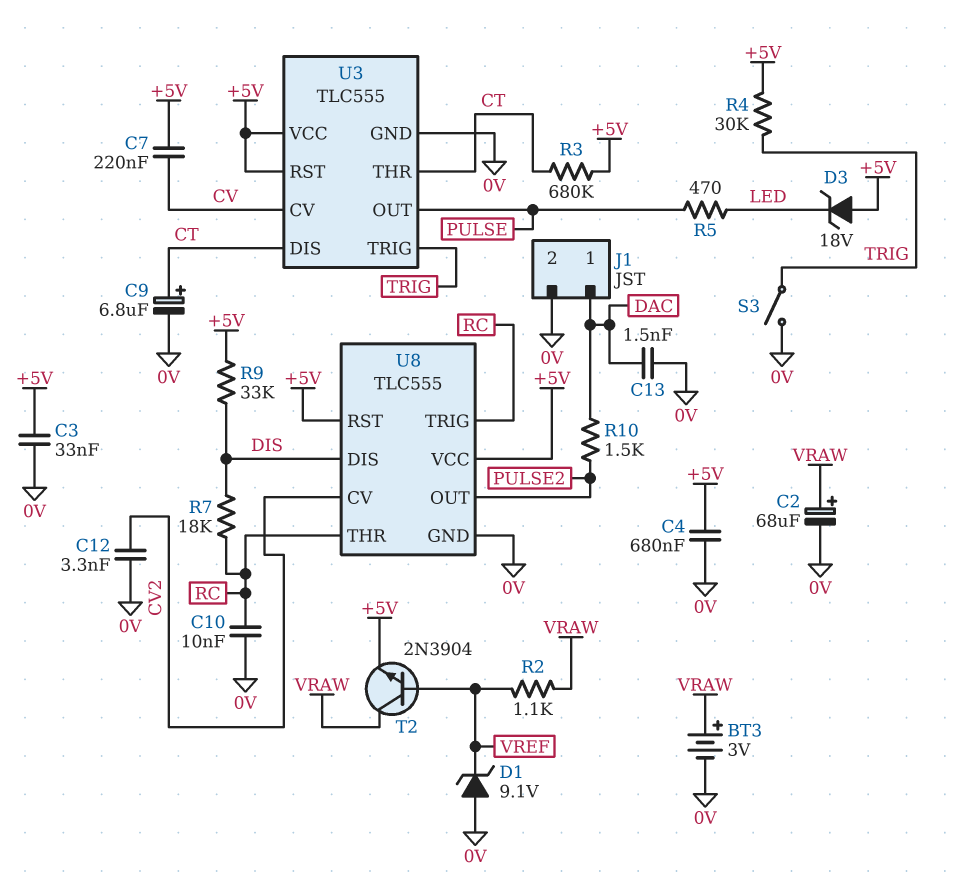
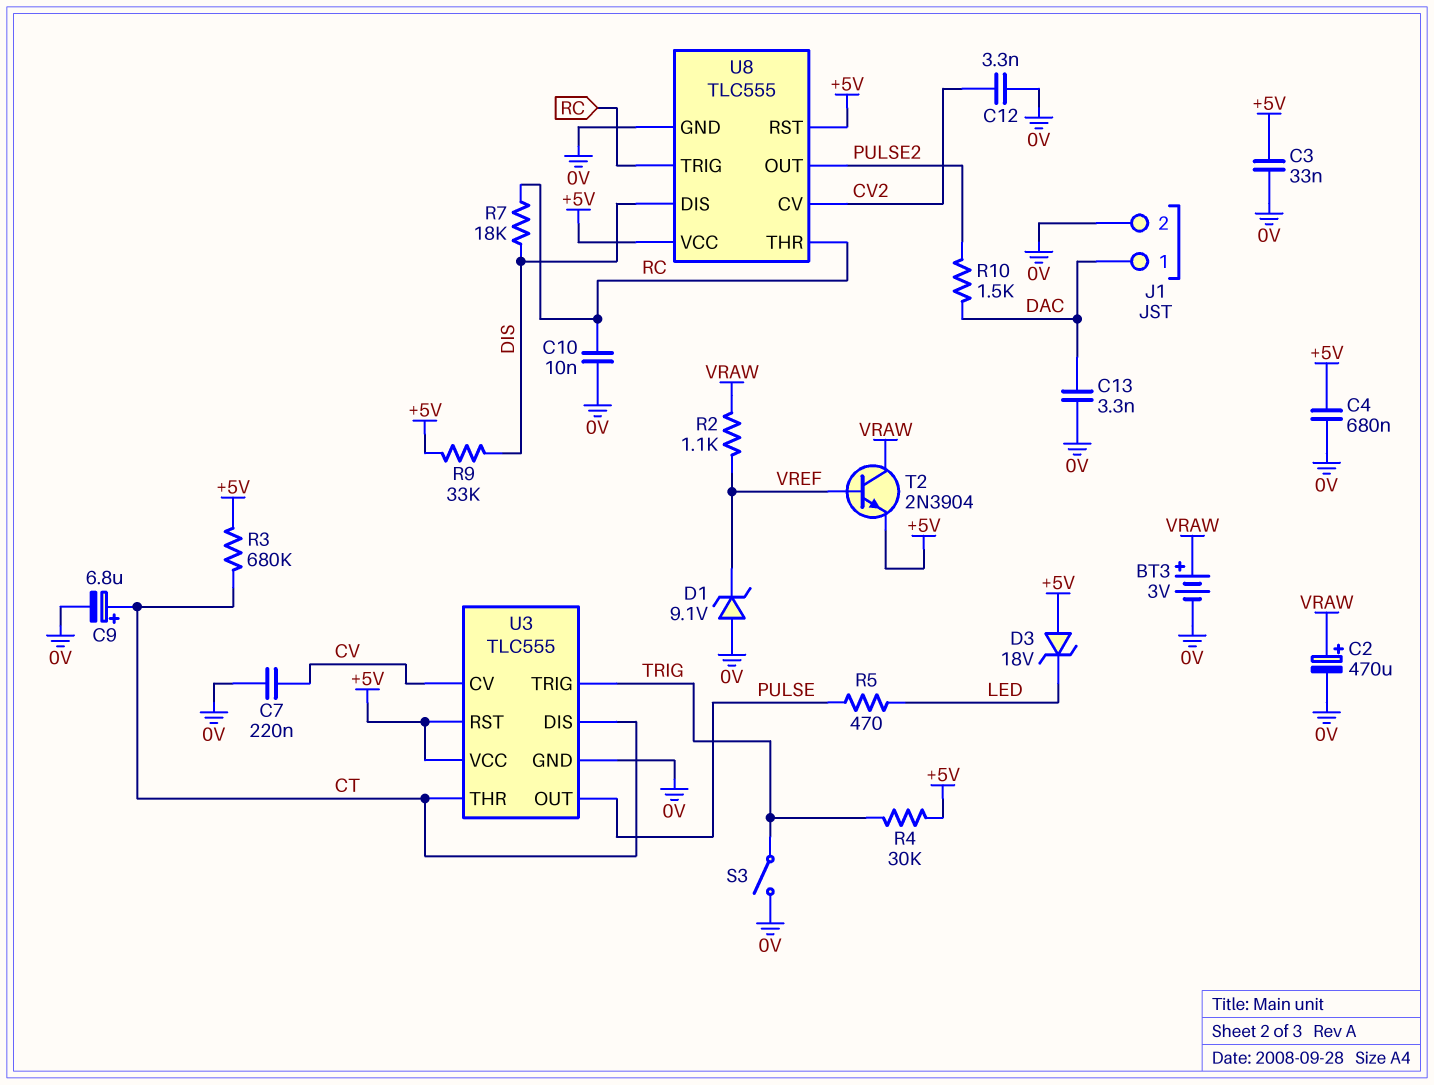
C2: 68uF (plus VRAW, minus 0V) -> 470uF (plus VRAW, minus 0V)
C7: 220nF (+5V, CV) -> 220nF (0V, CV)
C13: 1.5nF (0V, DAC) -> 3.3nF (0V, DAC)

